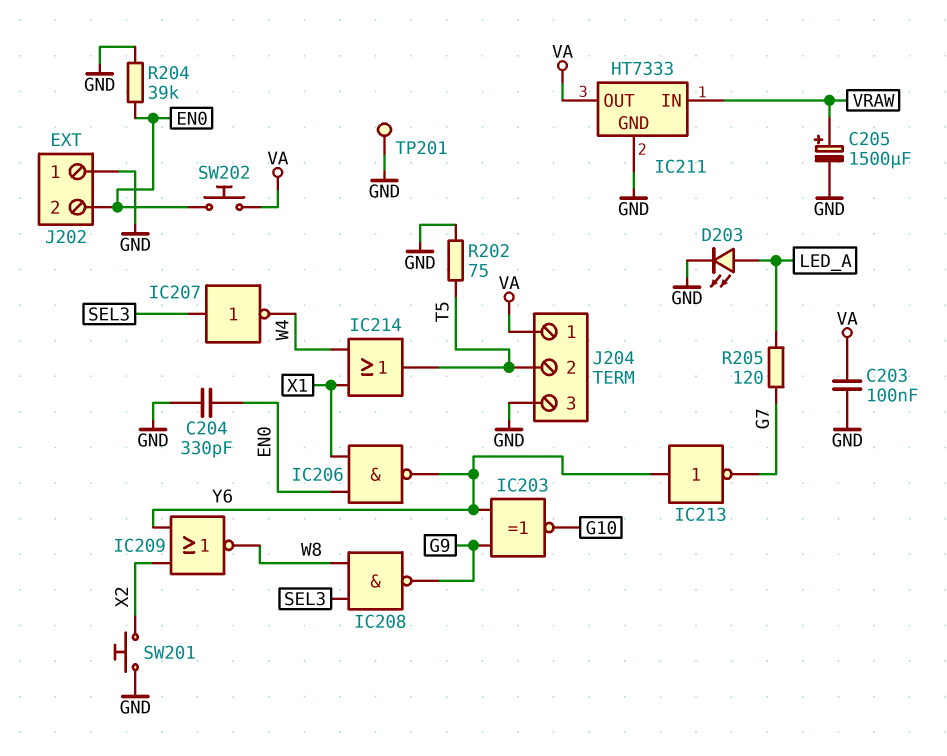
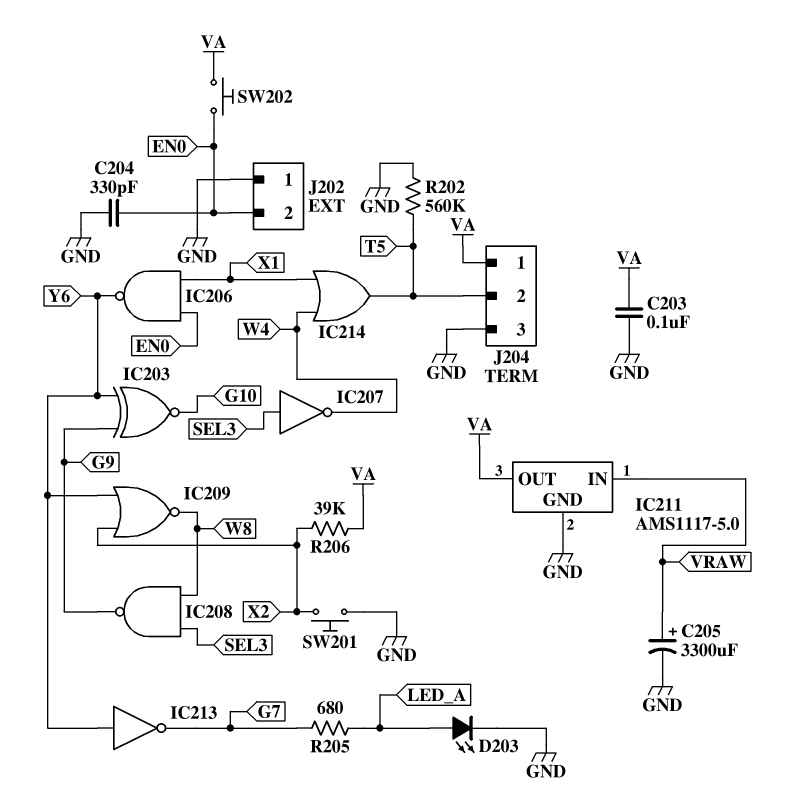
C205: 1500uF (plus VRAW, minus GND) -> 3300uF (plus VRAW, minus GND)
IC211: HT7333 -> AMS1117-5.0
R202: 75 (GND, T5) -> 560k (GND, T5)
R204: 39k (EN0, GND) -> none
R205: 120 (G7, LED_A) -> 680 (G7, LED_A)
R206: none -> 39k (VA, X2)
TP201: test point (GND) -> none

